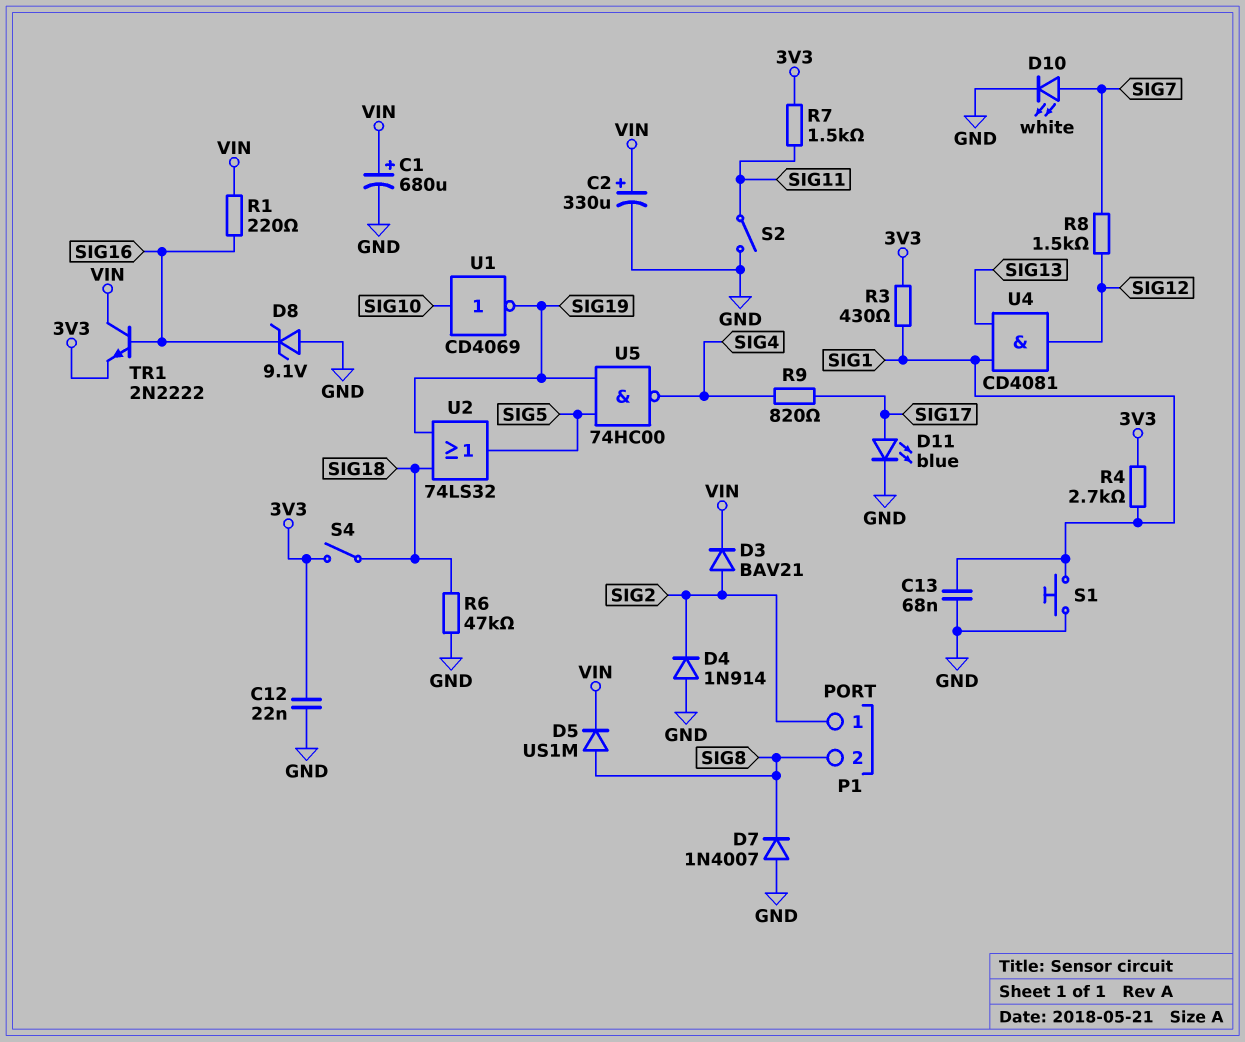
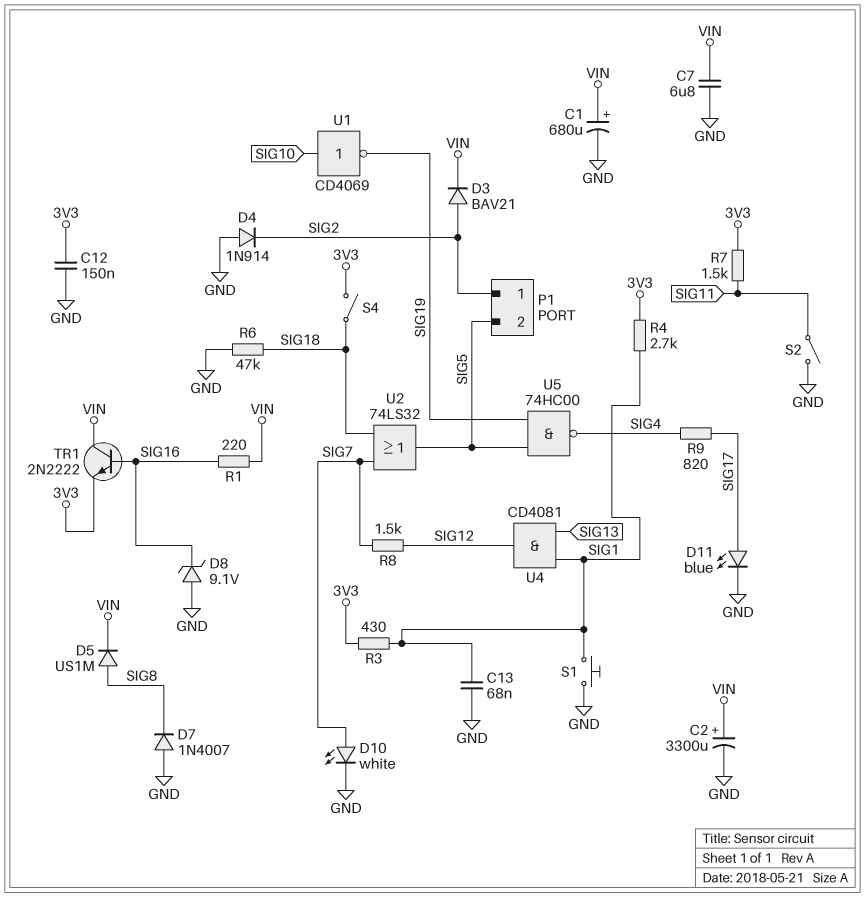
C2: 330uF (plus VIN, minus GND) -> 3300uF (plus VIN, minus GND)
C7: none -> 6.8uF (GND, VIN)
C12: 22nF (3V3, GND) -> 150nF (3V3, GND)
P1 pin 2: SIG8 -> SIG5
U2: OR 74LS32 (in SIG18, in SIG19, out SIG5) -> OR 74LS32 (in SIG7, in SIG18, out SIG5)

